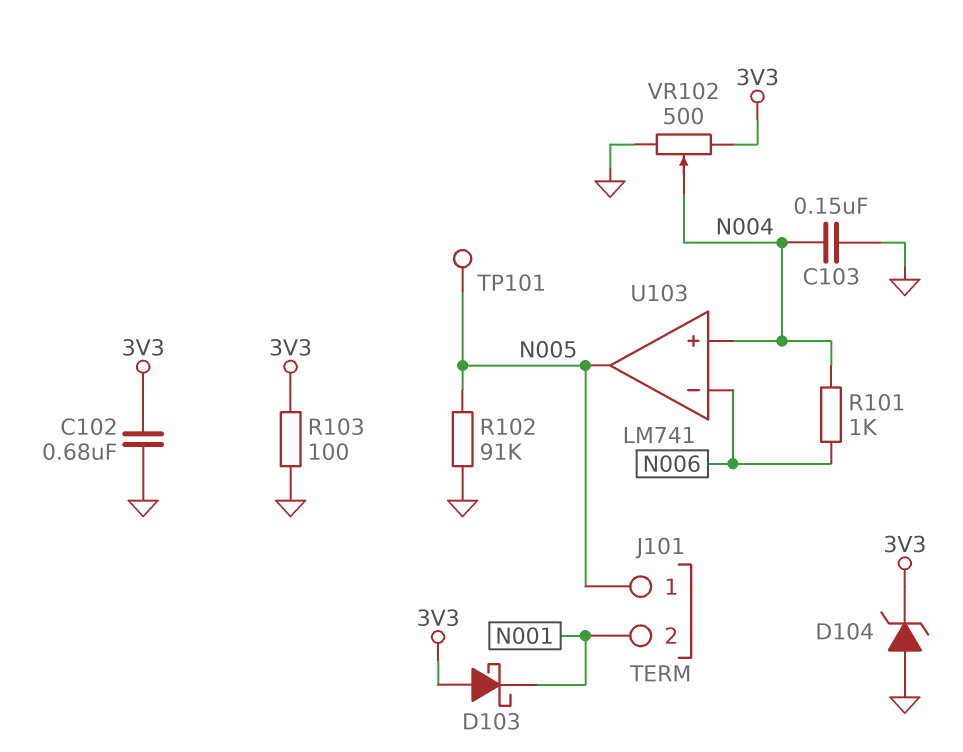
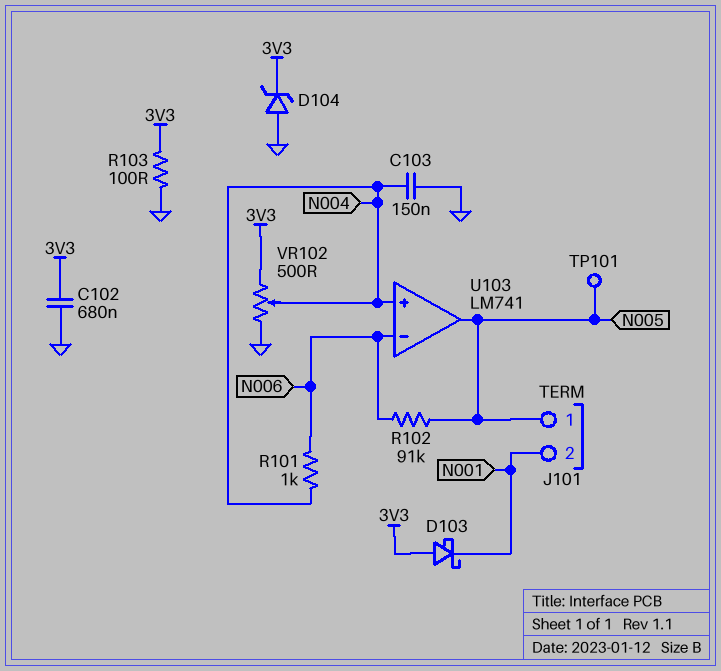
R102: 91k (GND, N005) -> 91k (N005, N006)

